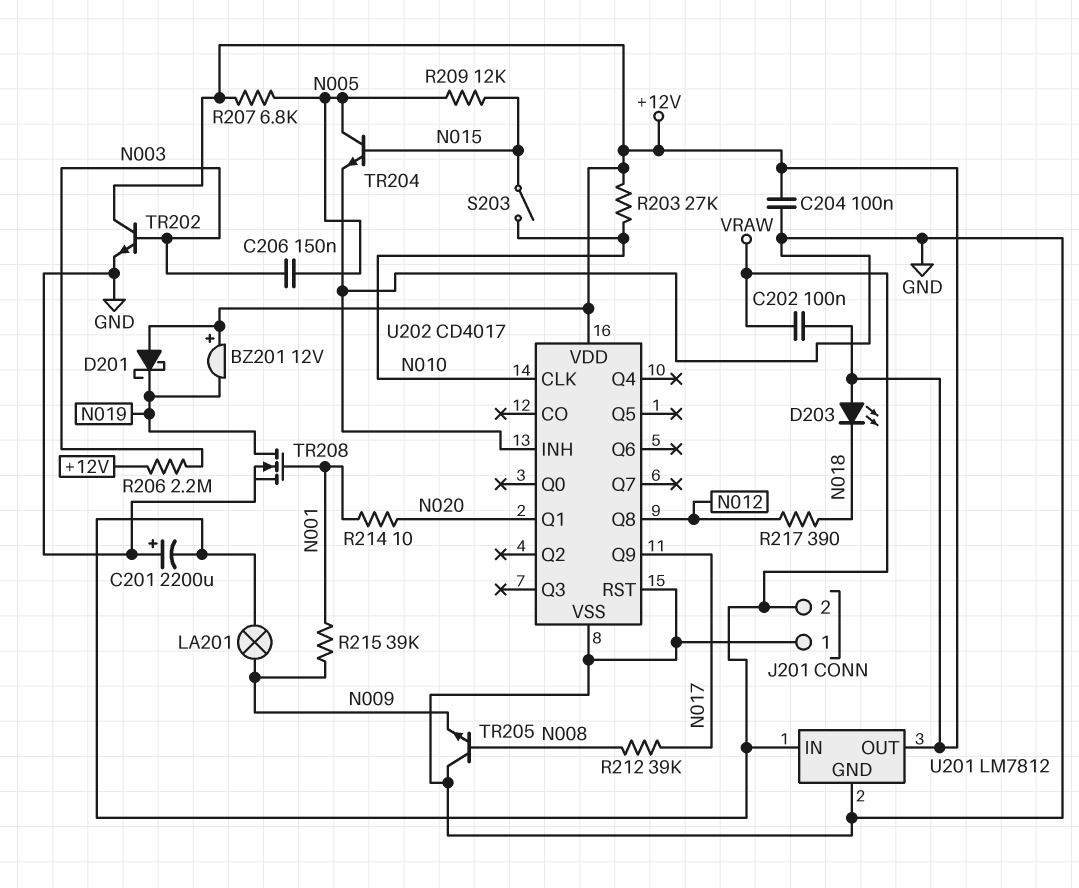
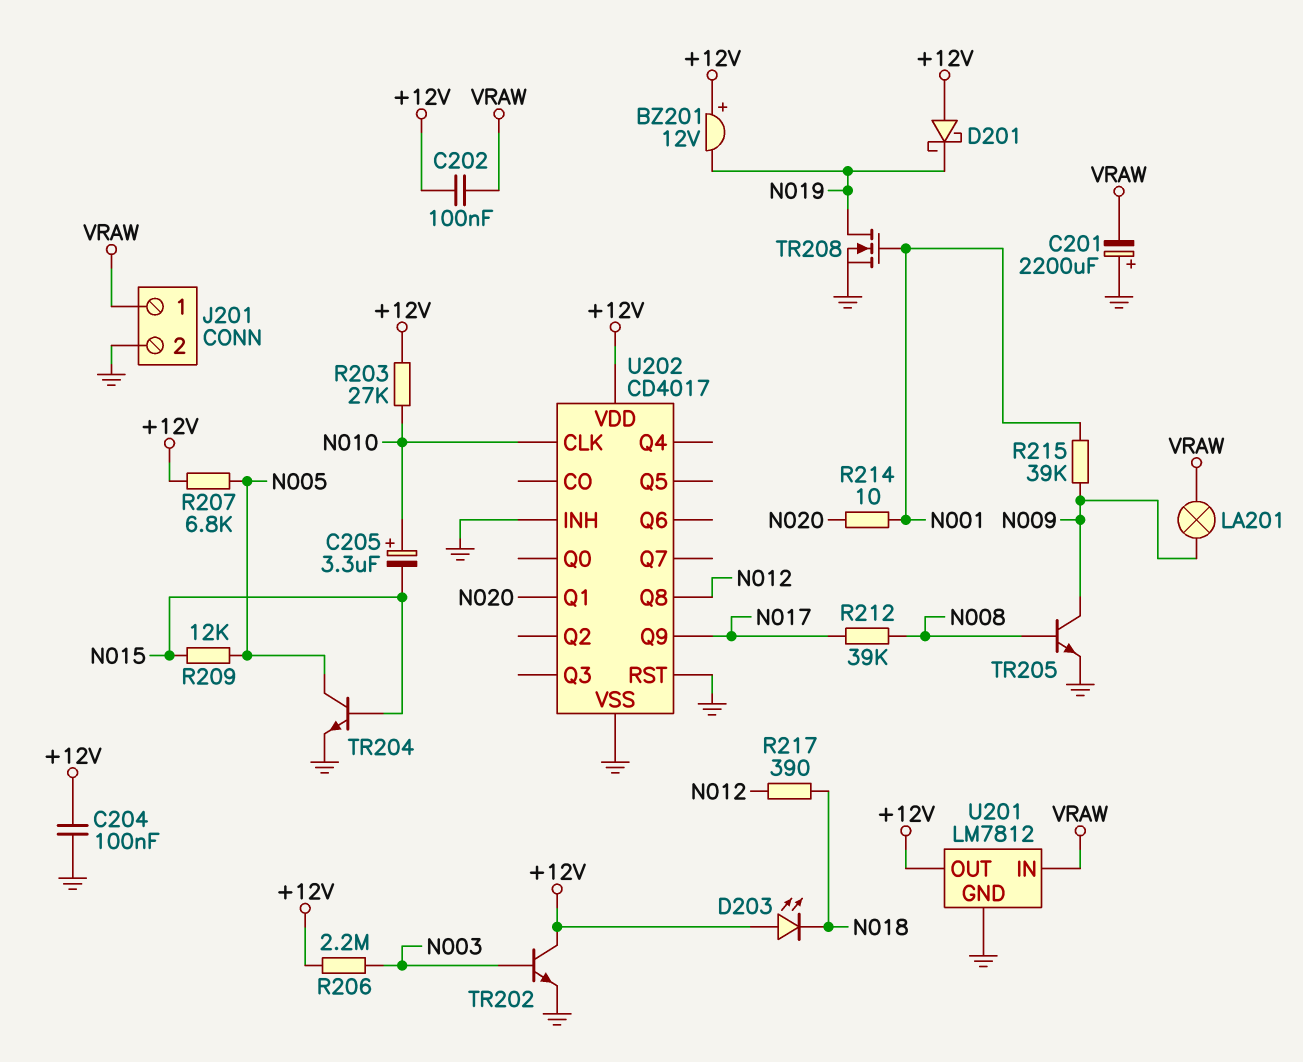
C205: none -> 3.3uF (plus N010, minus N015)
C206: 150nF (N003, N005) -> none
J201 pin 1: GND -> VRAW
J201 pin 2: VRAW -> GND
S203: switch (N010, N015) -> none
TR205: NPN (B N008, C GND, E N009) -> NPN (B N008, C N009, E GND)

